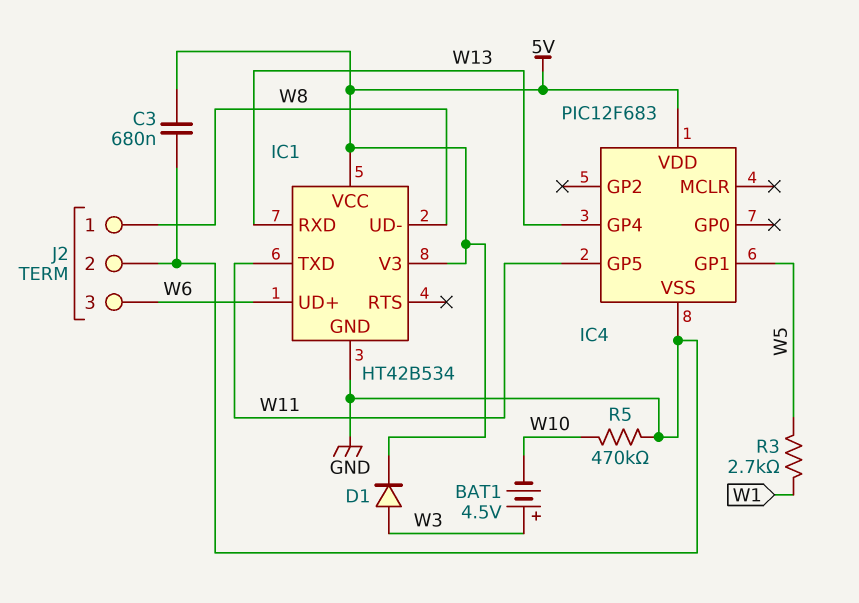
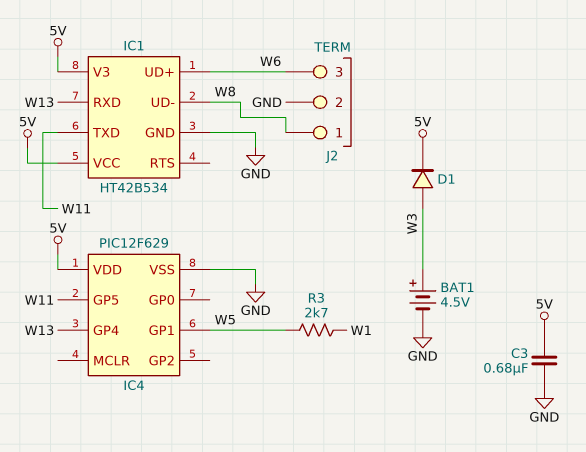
BAT1: 4.5V (plus W3, minus W10) -> 4.5V (plus W3, minus GND)
IC4: PIC12F683 -> PIC12F629
R5: 470k (GND, W10) -> none

